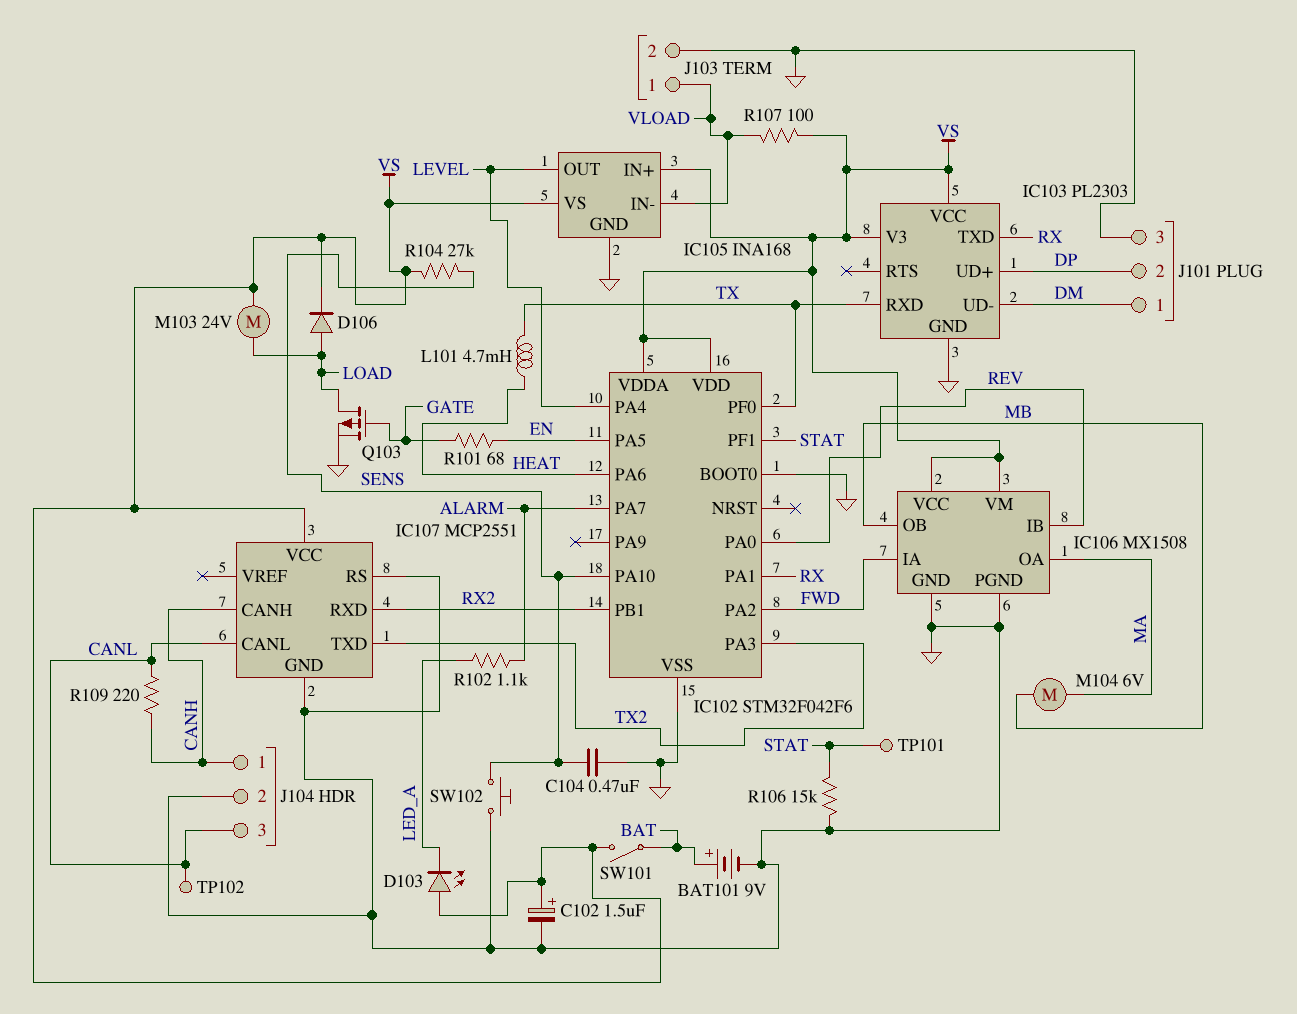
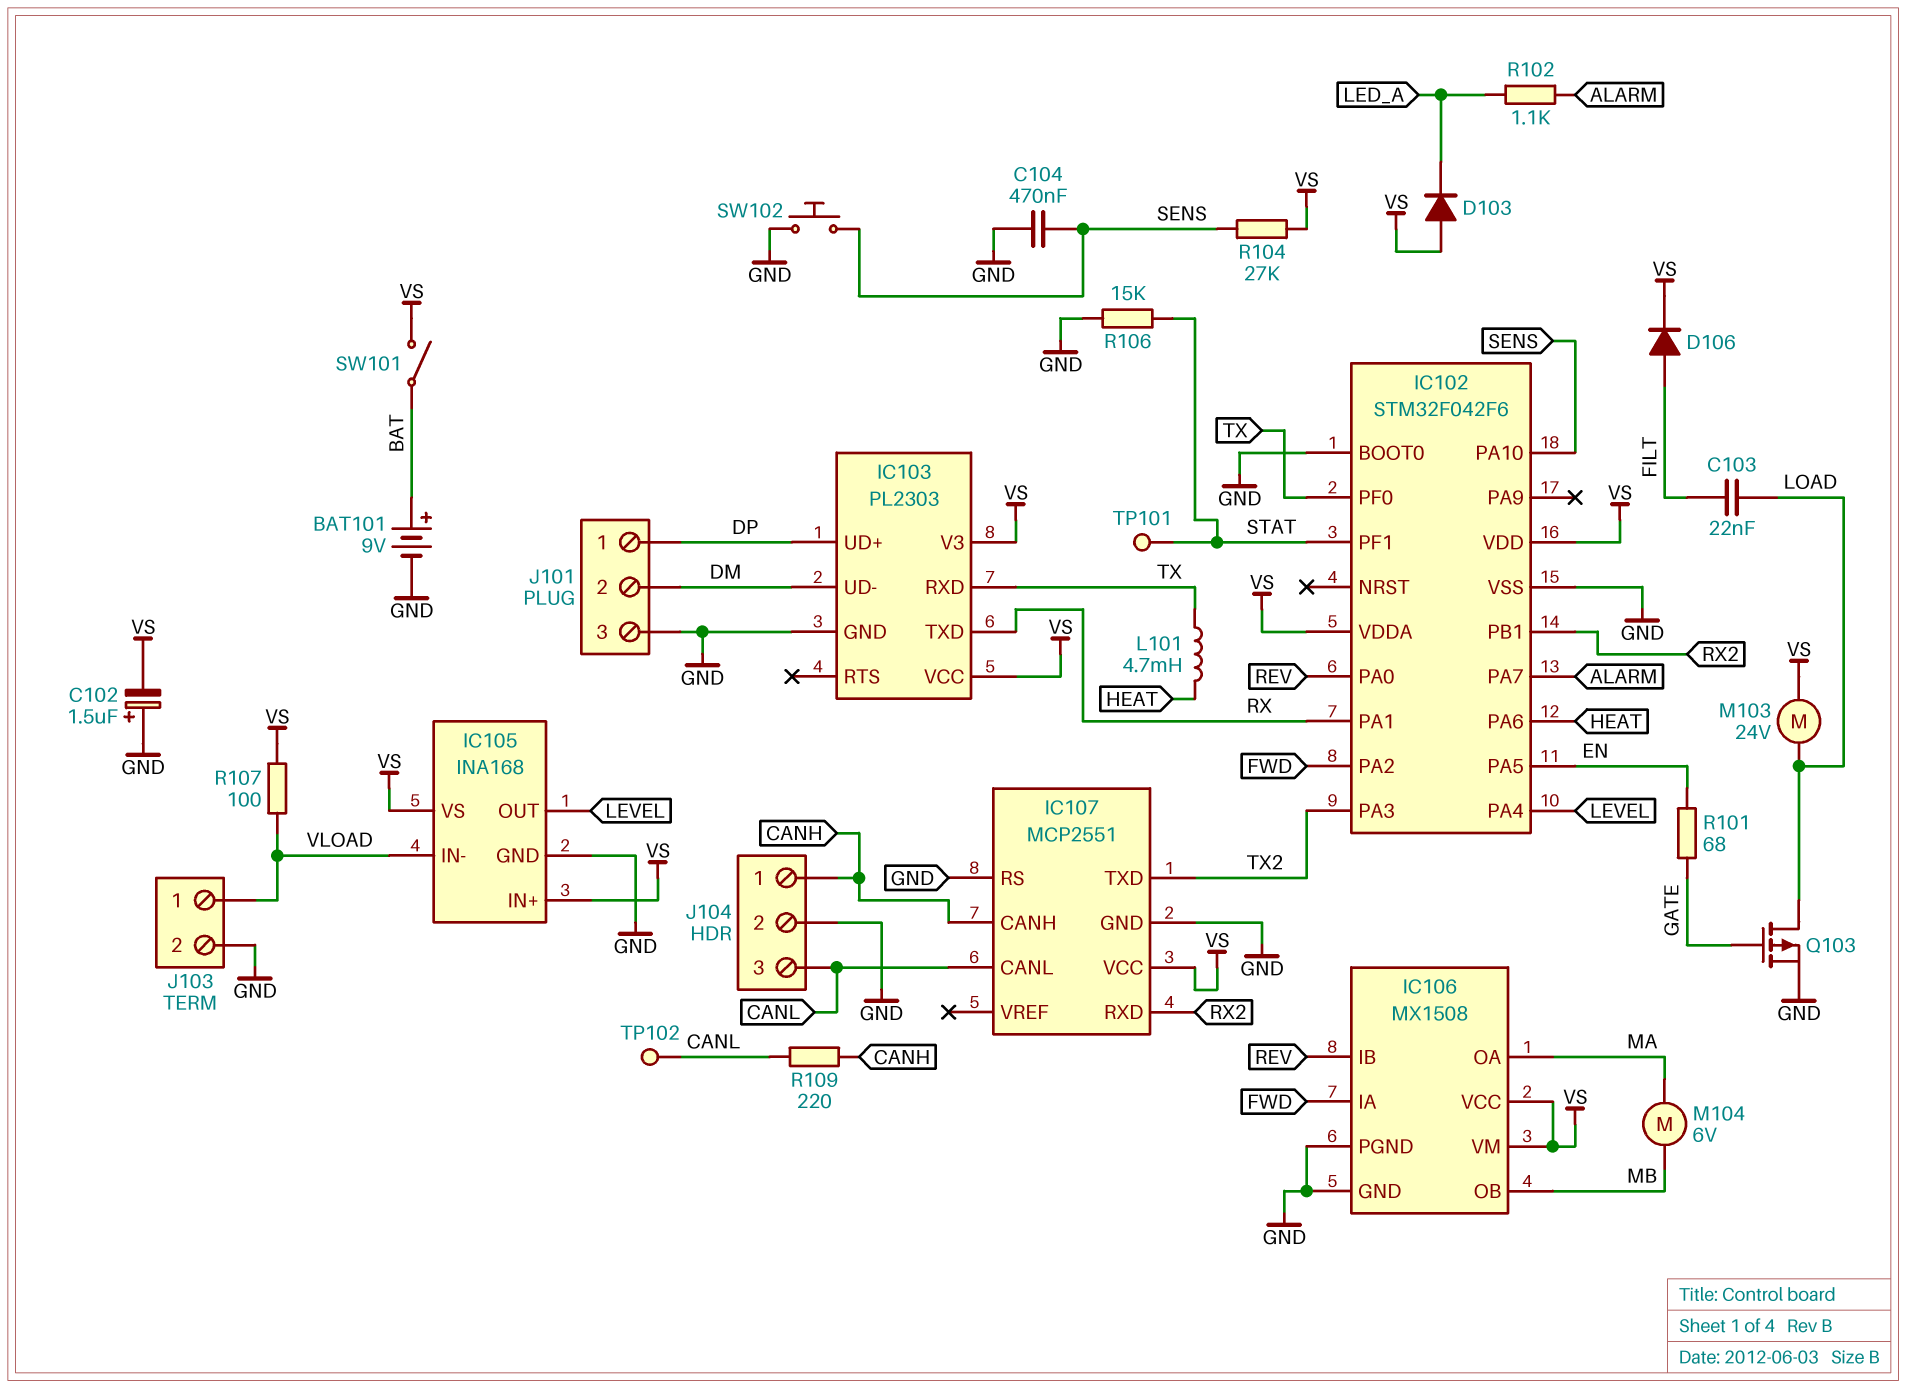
C102: 1.5uF (plus VS, minus GND) -> 1.5uF (plus GND, minus VS)
C103: none -> 22nF (FILT, LOAD)
D103: LED (A VS, K LED_A) -> diode (A VS, K LED_A)
D106: diode (A LOAD, K VS) -> diode (A FILT, K VS)
J101 pin 1: DM -> DP
J101 pin 2: DP -> DM

